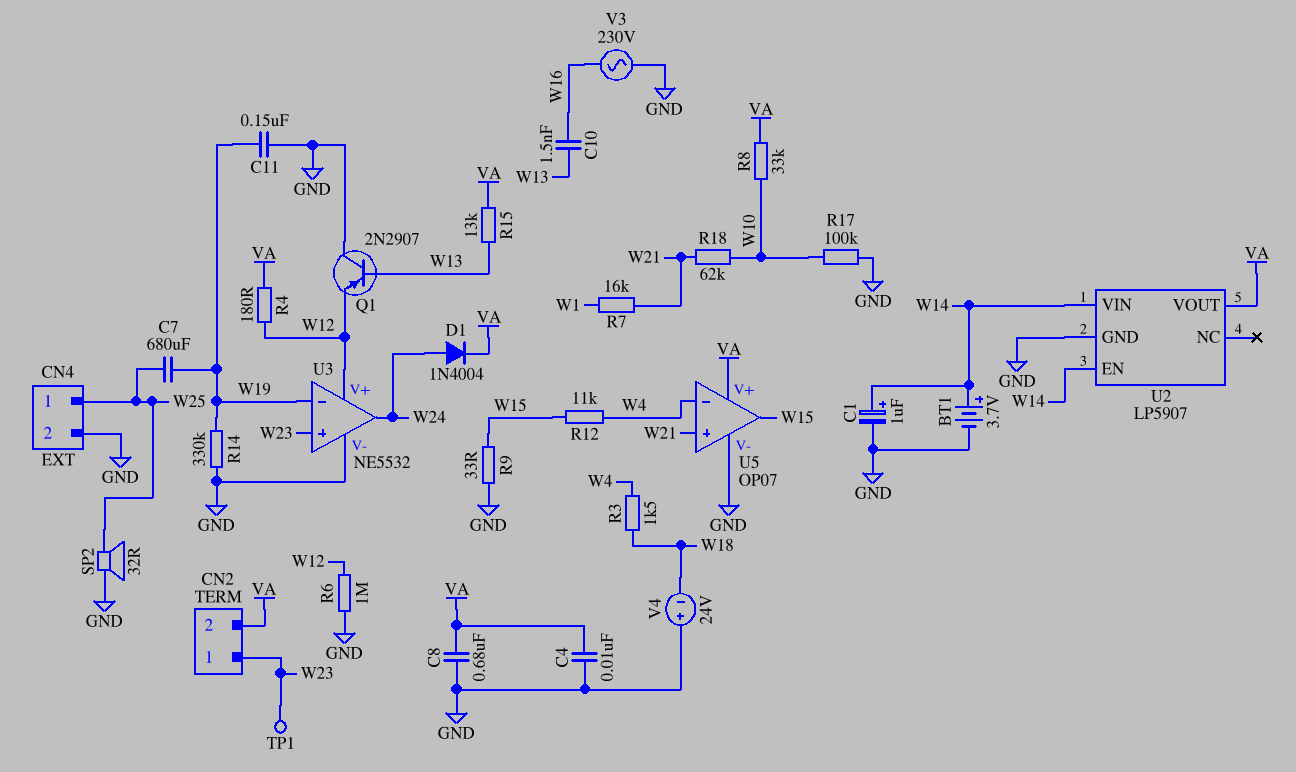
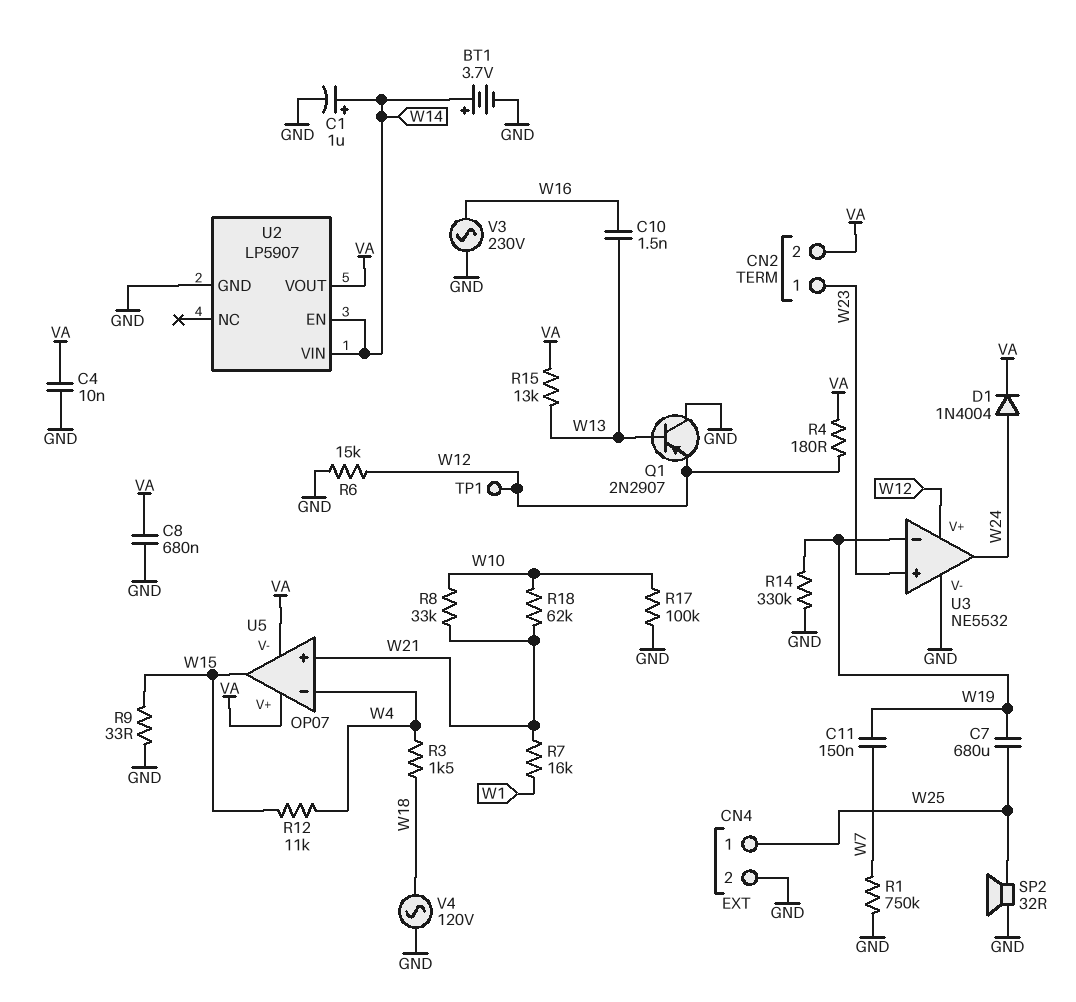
C11: 150nF (GND, W19) -> 150nF (W7, W19)
R1: none -> 750k (GND, W7)
R6: 1M (GND, W12) -> 15k (GND, W12)
R8: 33k (VA, W10) -> 33k (W10, W21)
TP1: test point (W23) -> test point (W12)
U5 pin V-: GND -> VA
V4: 24V (plus GND, minus W18) -> AC 120V (GND, W18)

